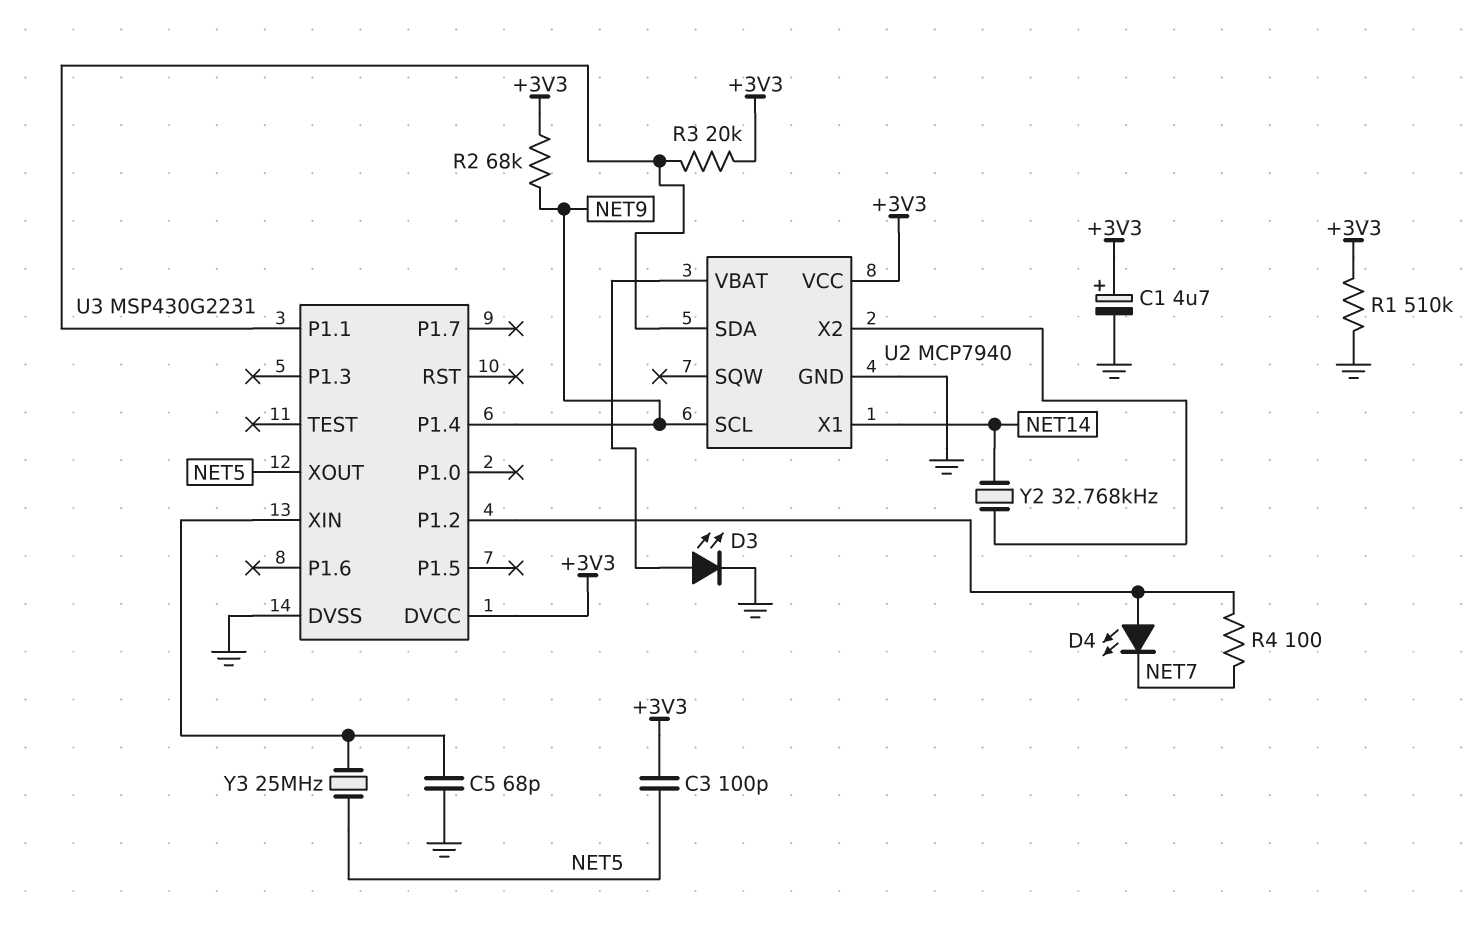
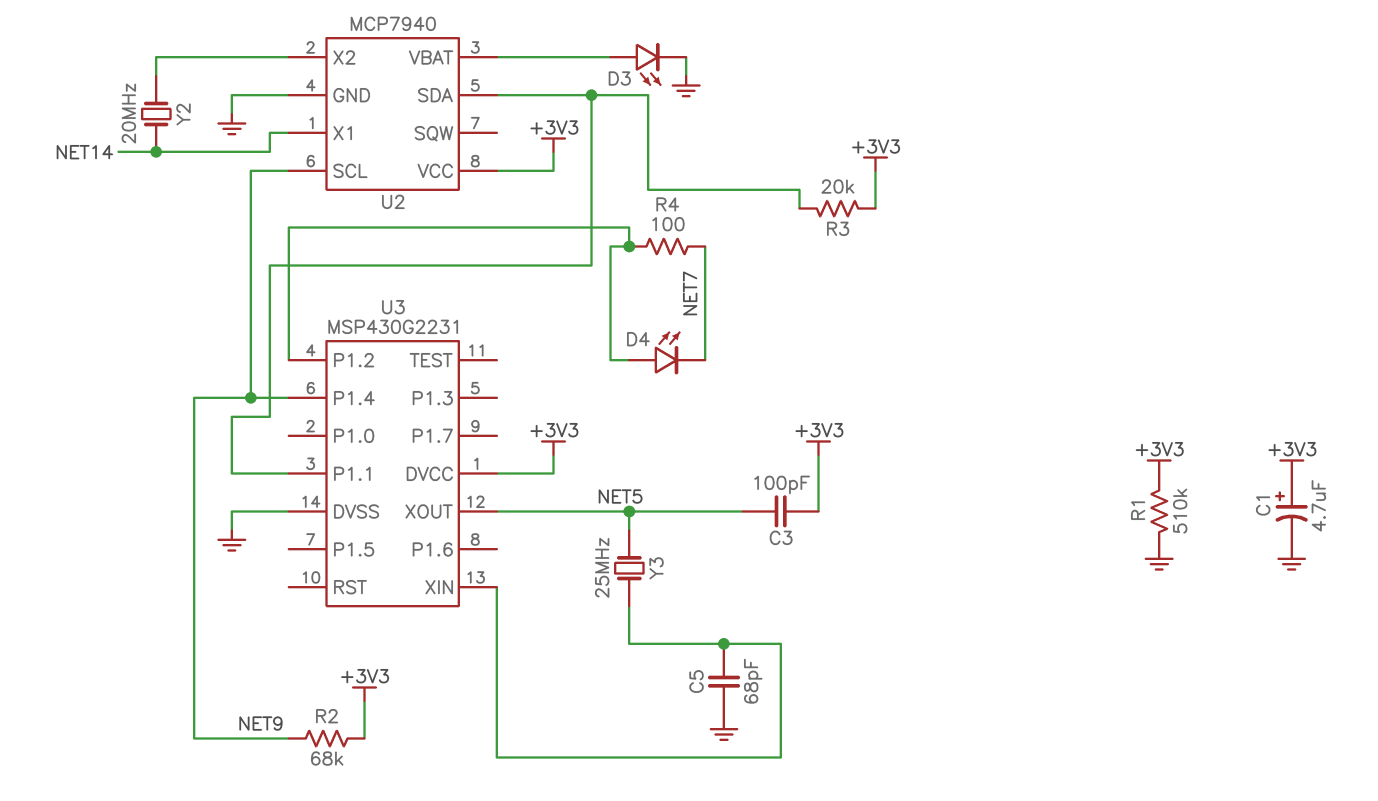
Y2: 32.768kHz (NET14, U2/X2) -> 20MHz (NET14, U2/X2)

